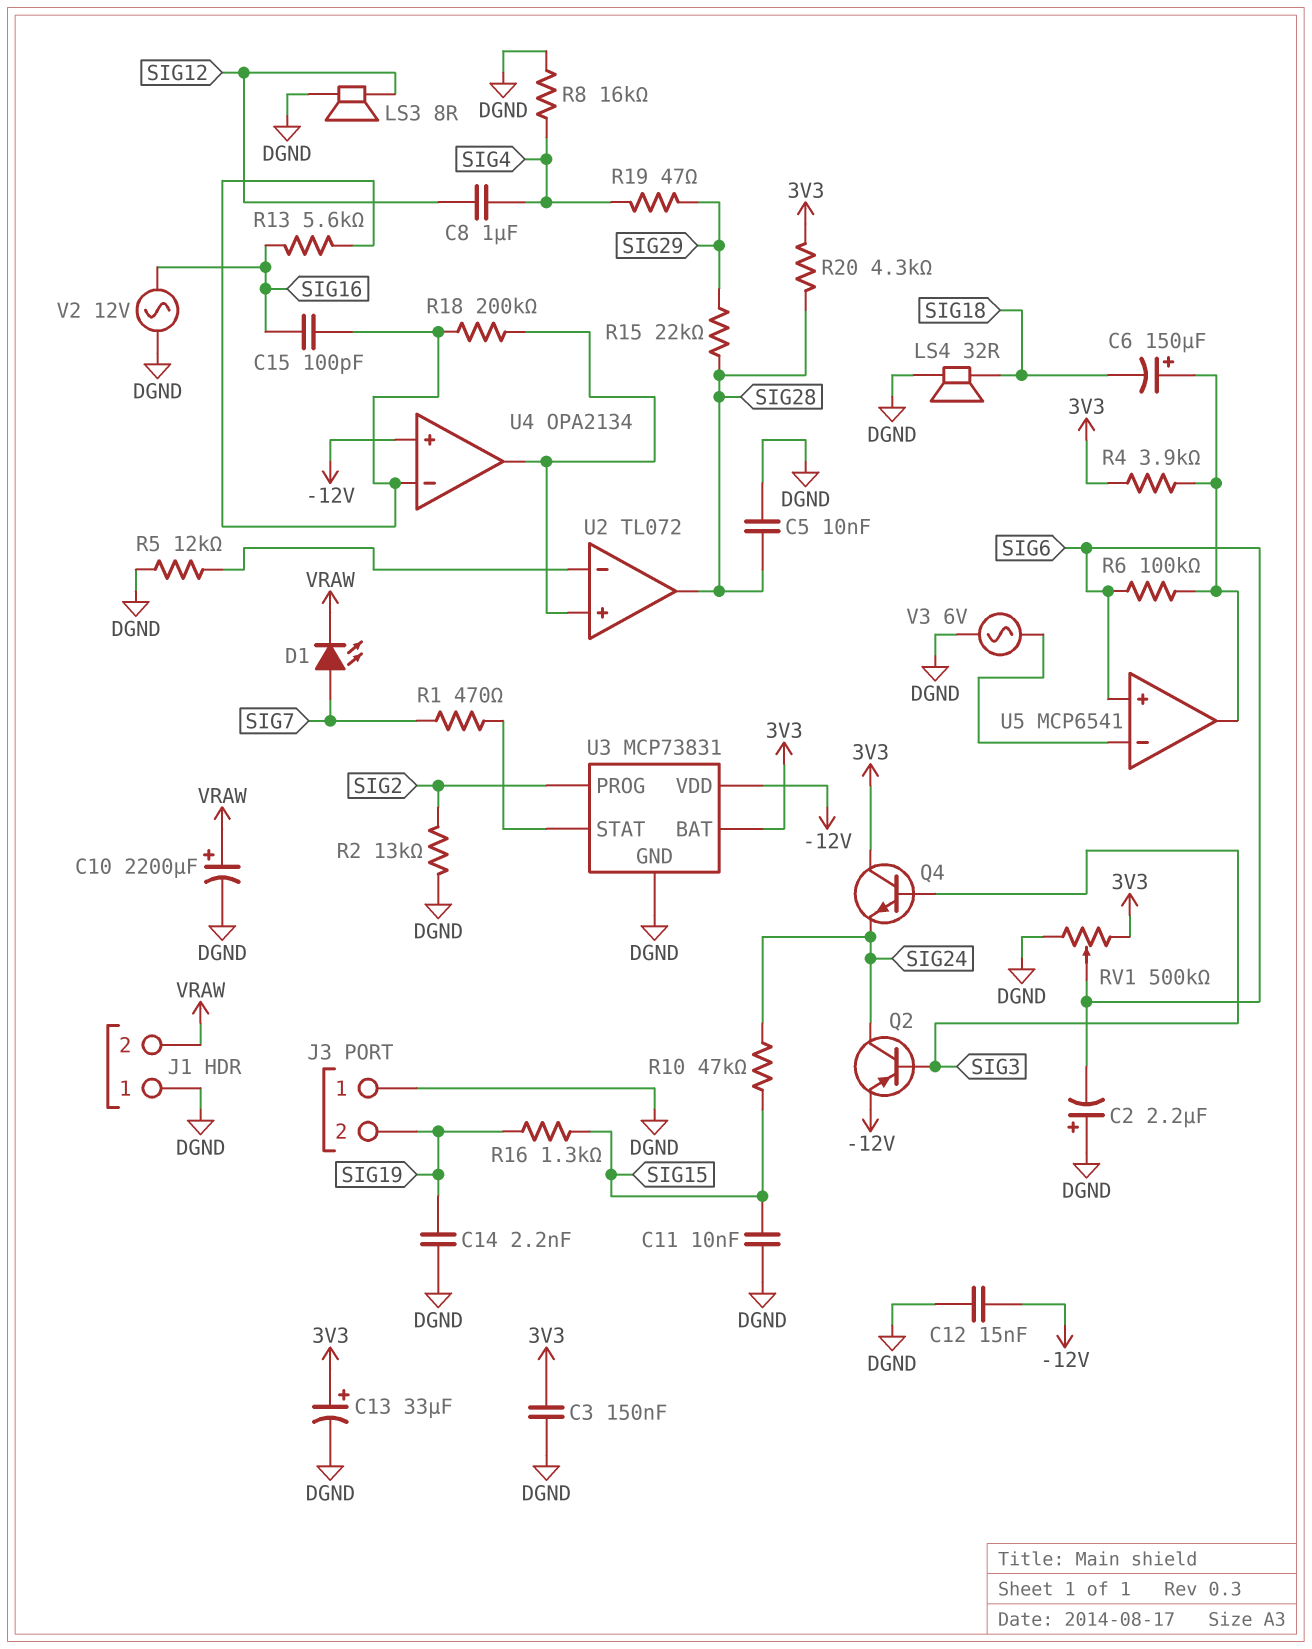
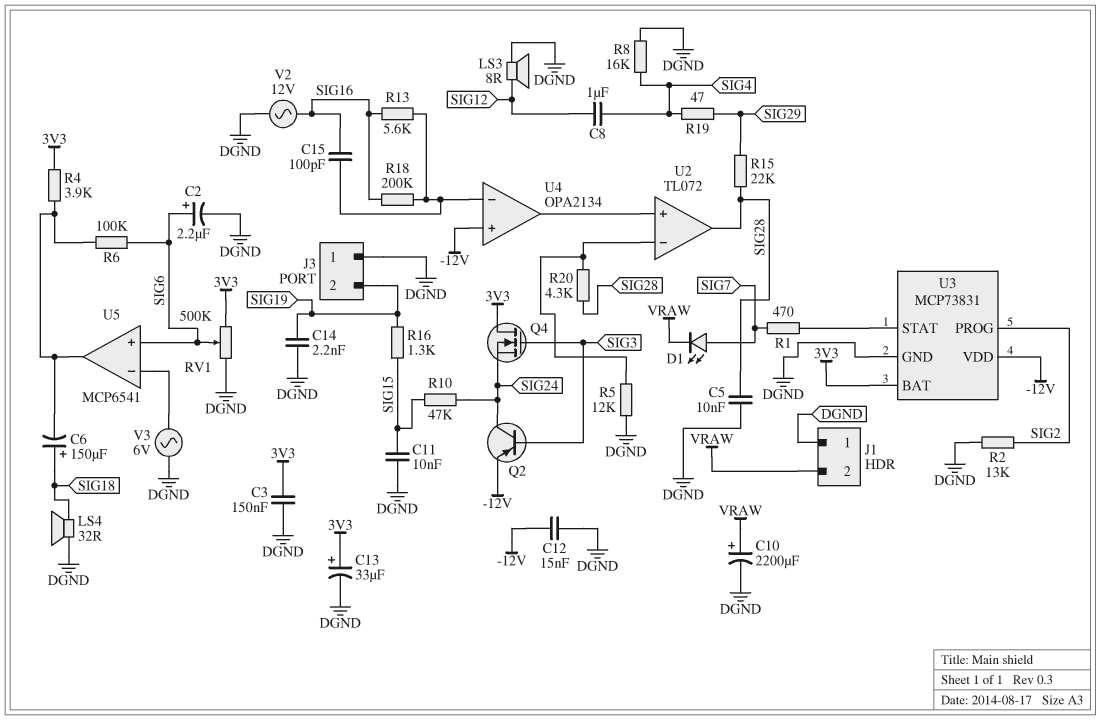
C2: 2.2uF (plus DGND, minus SIG6) -> 2.2uF (plus SIG6, minus DGND)
C6: 150uF (plus U5/out, minus SIG18) -> 150uF (plus SIG18, minus U5/out)
Q4: NPN (B SIG3, C 3V3, E SIG24) -> NMOS (G SIG3, D 3V3, S SIG24)
R18: 200k (U2/in+, U4/in-) -> 200k (SIG16, U4/in-)
R20: 4.3k (3V3, SIG28) -> 4.3k (SIG28, U2/in-)

